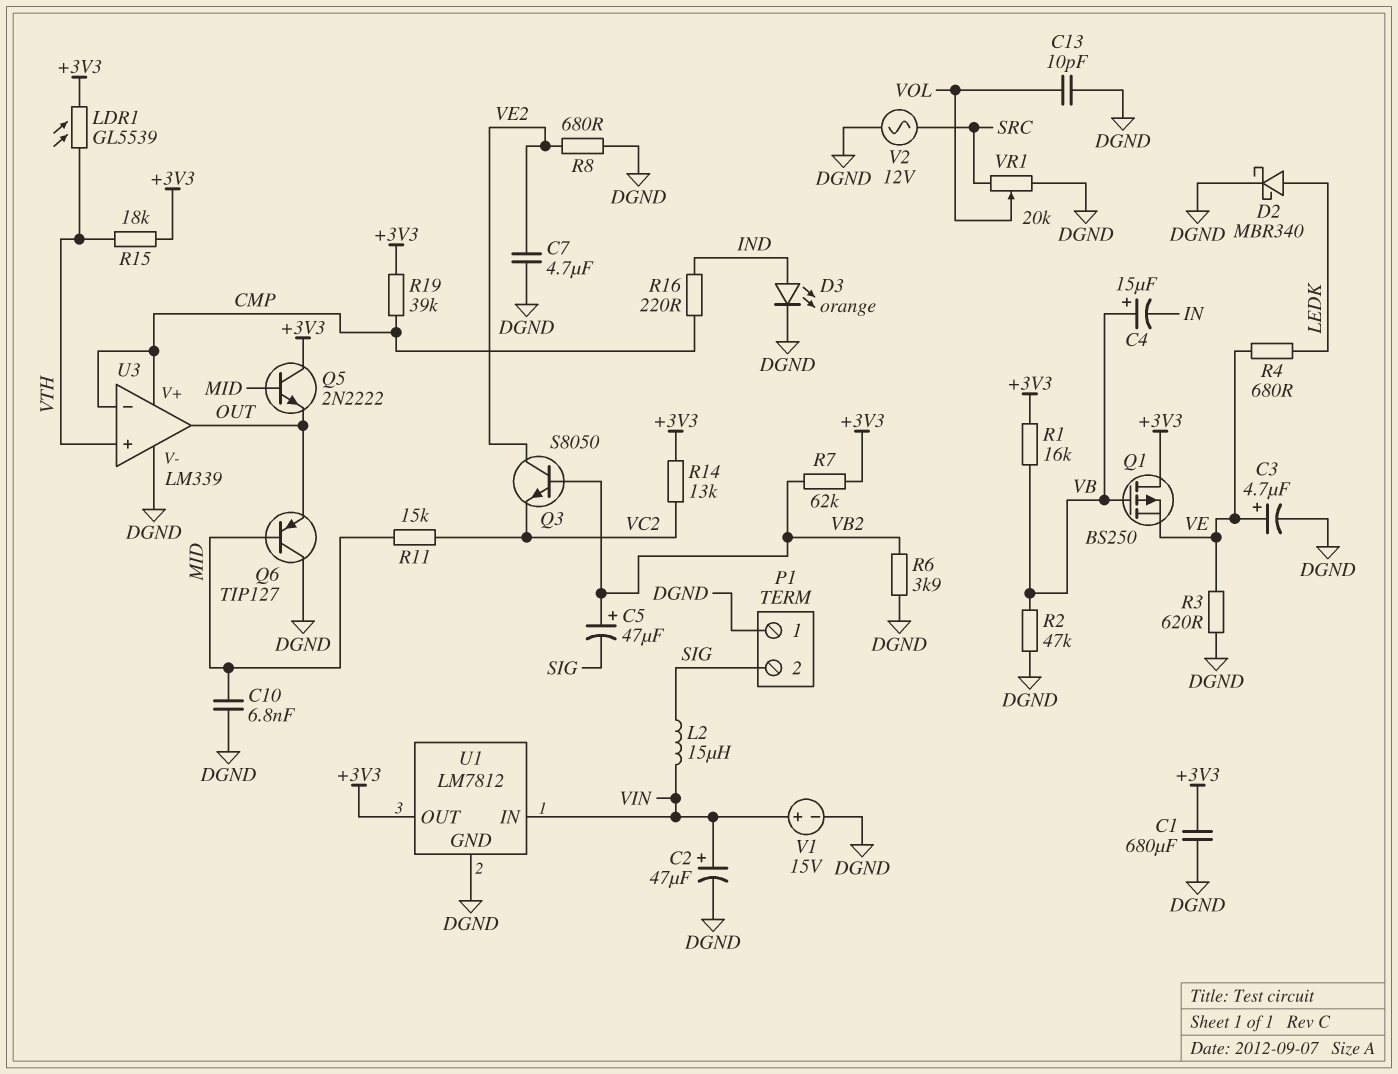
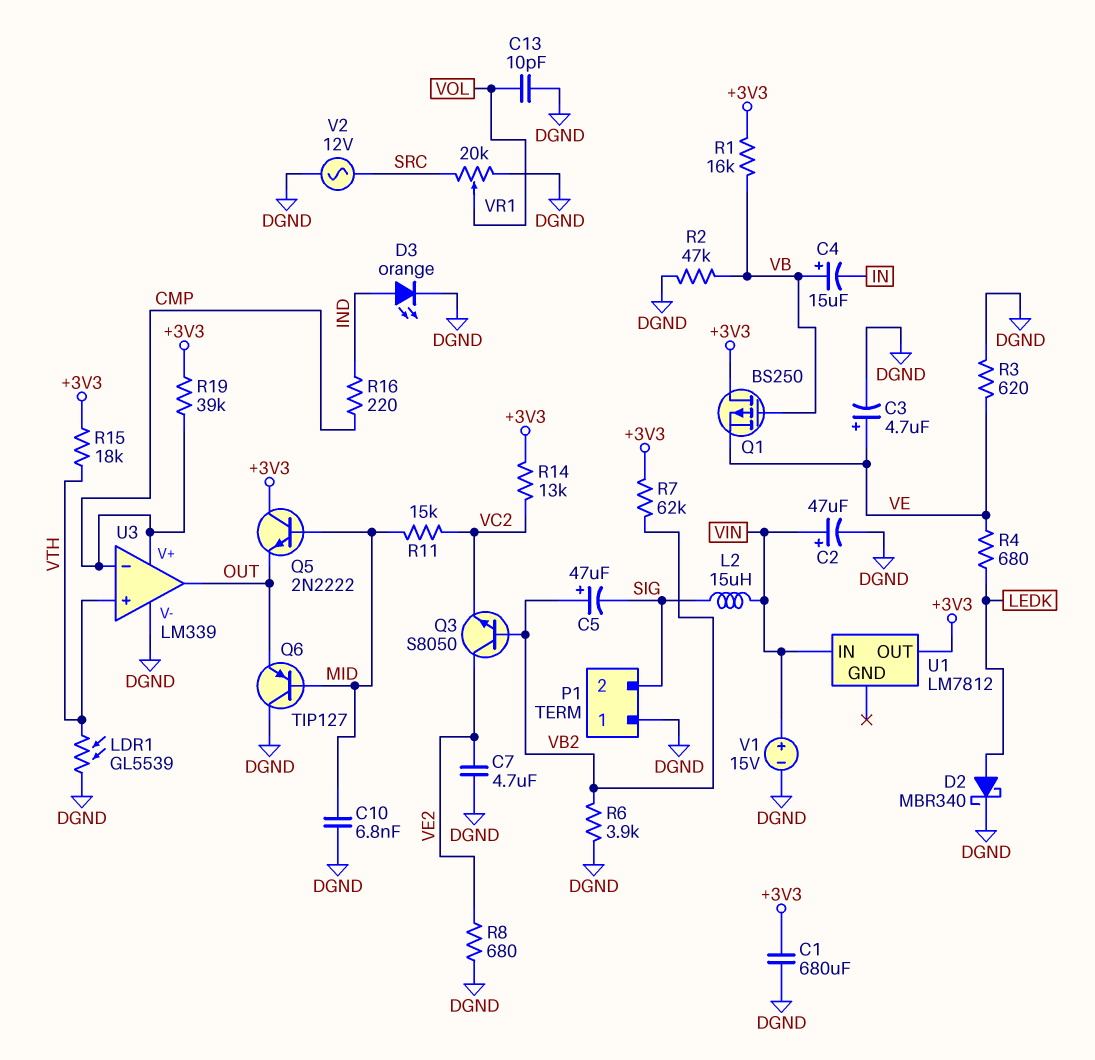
LDR1: GL5539 (+3V3, VTH) -> GL5539 (DGND, VTH)
U1 pin GND: DGND -> none

